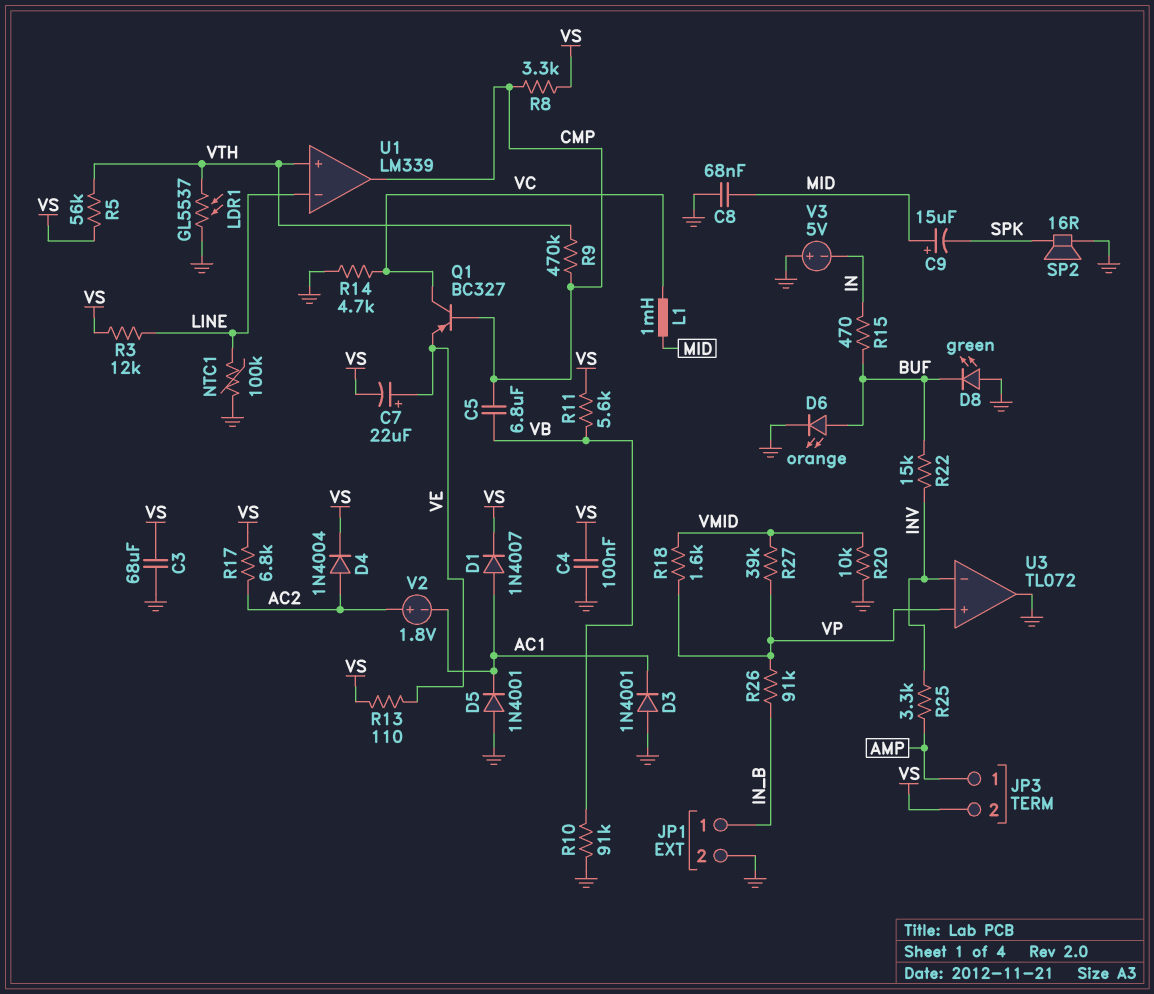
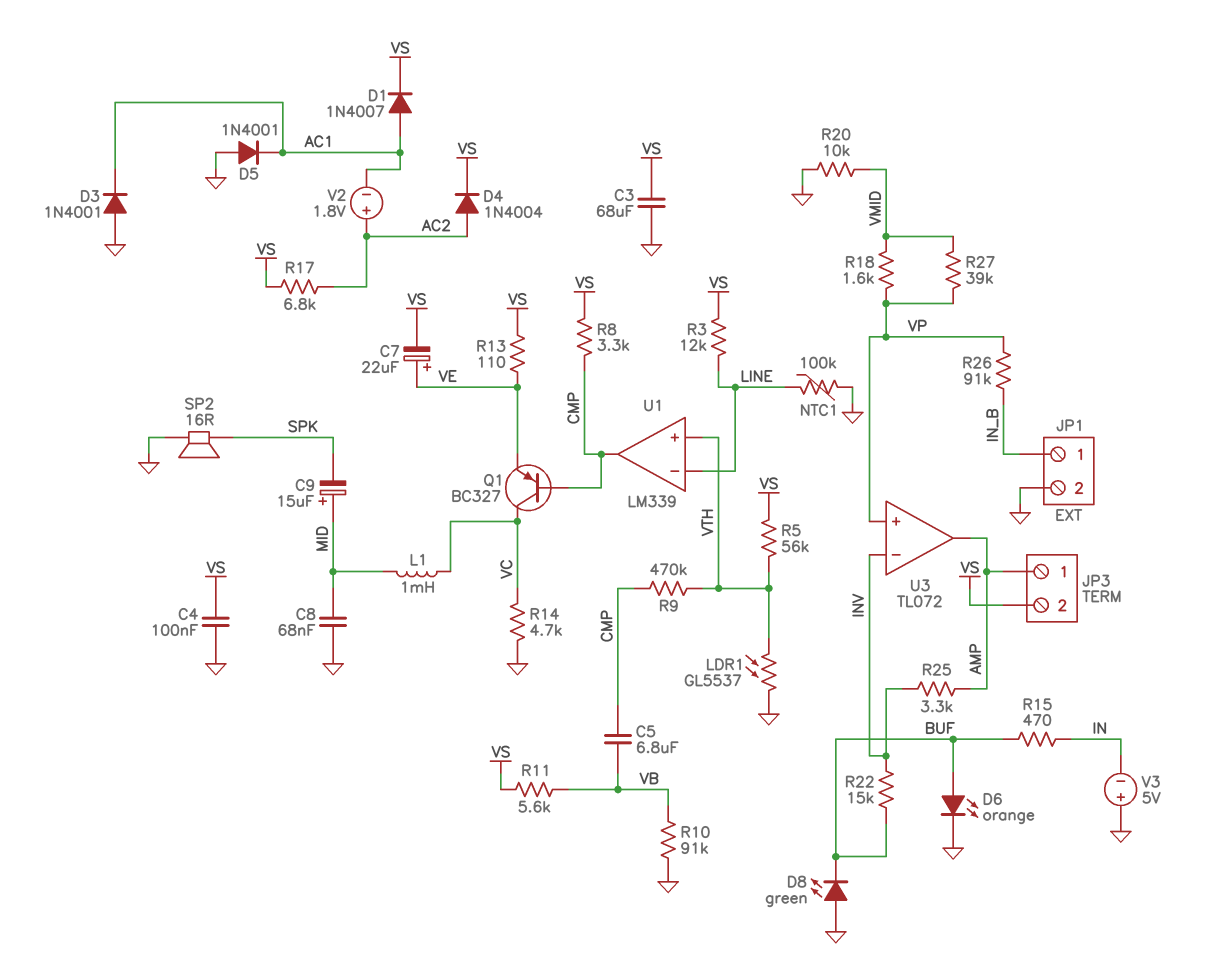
U3 pin out: GND -> AMP

